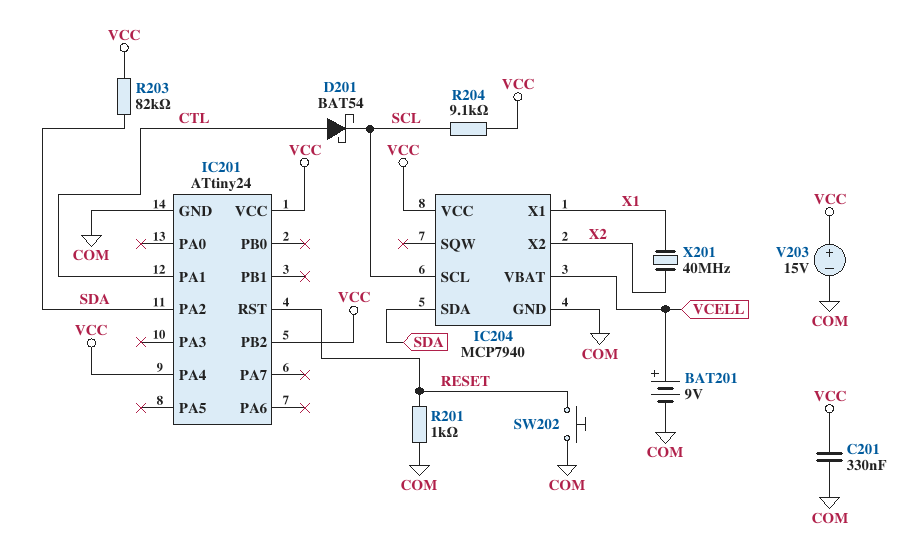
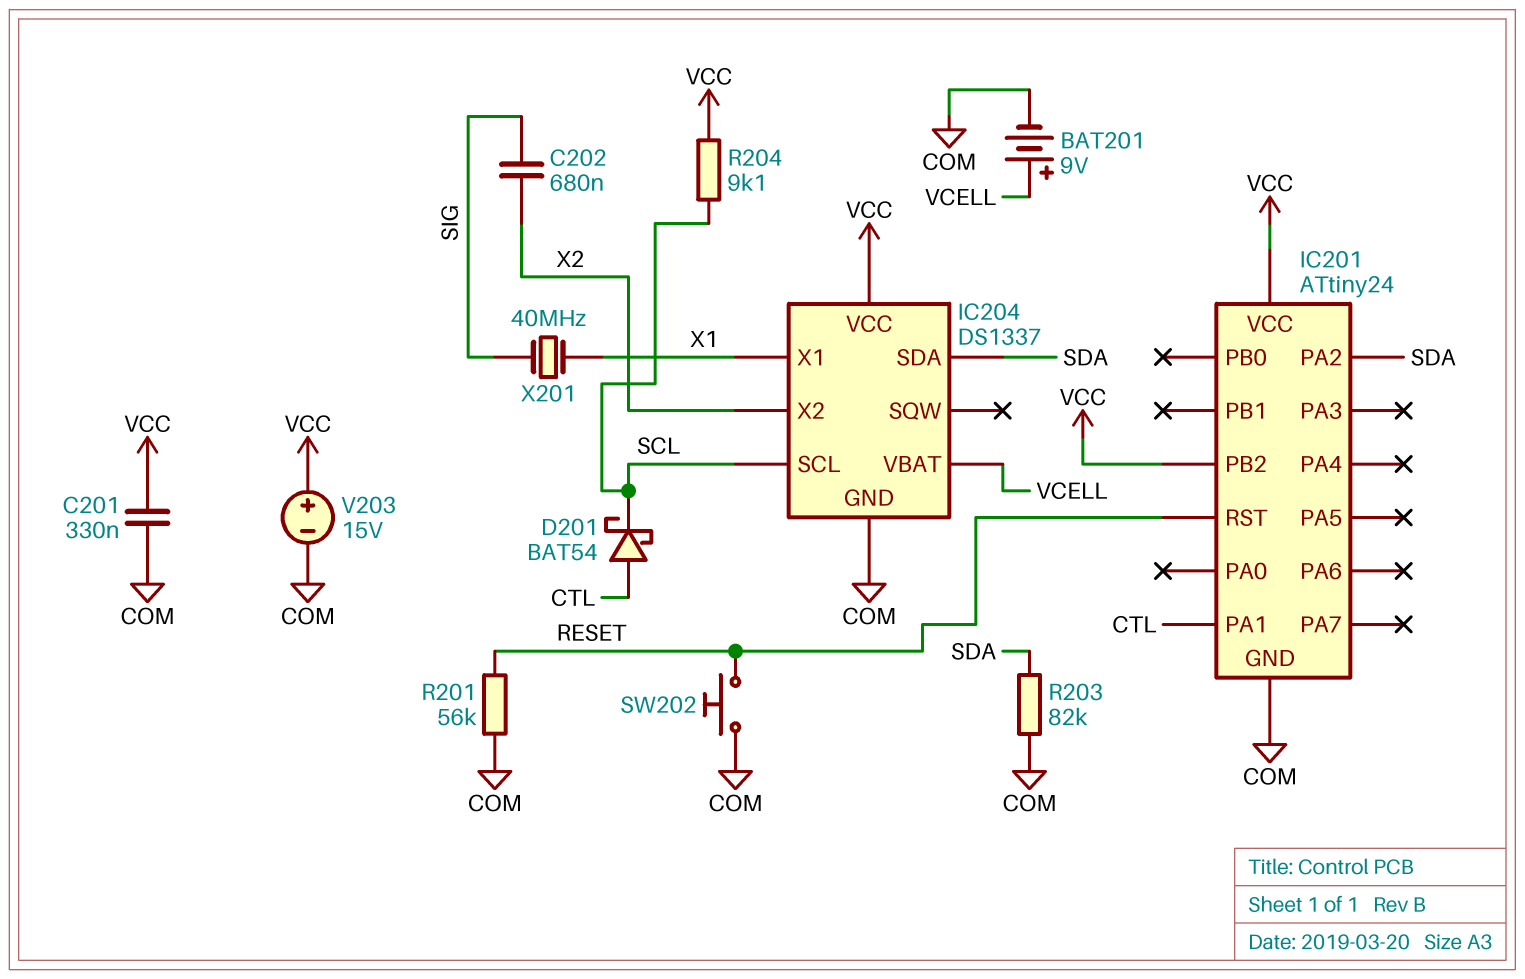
C202: none -> 680nF (SIG, X2)
IC201 pin PA4: VCC -> none
IC204: MCP7940 -> DS1337
R201: 1k (COM, RESET) -> 56k (COM, RESET)
R203: 82k (SDA, VCC) -> 82k (COM, SDA)
X201: 40MHz (X1, X2) -> 40MHz (SIG, X1)

